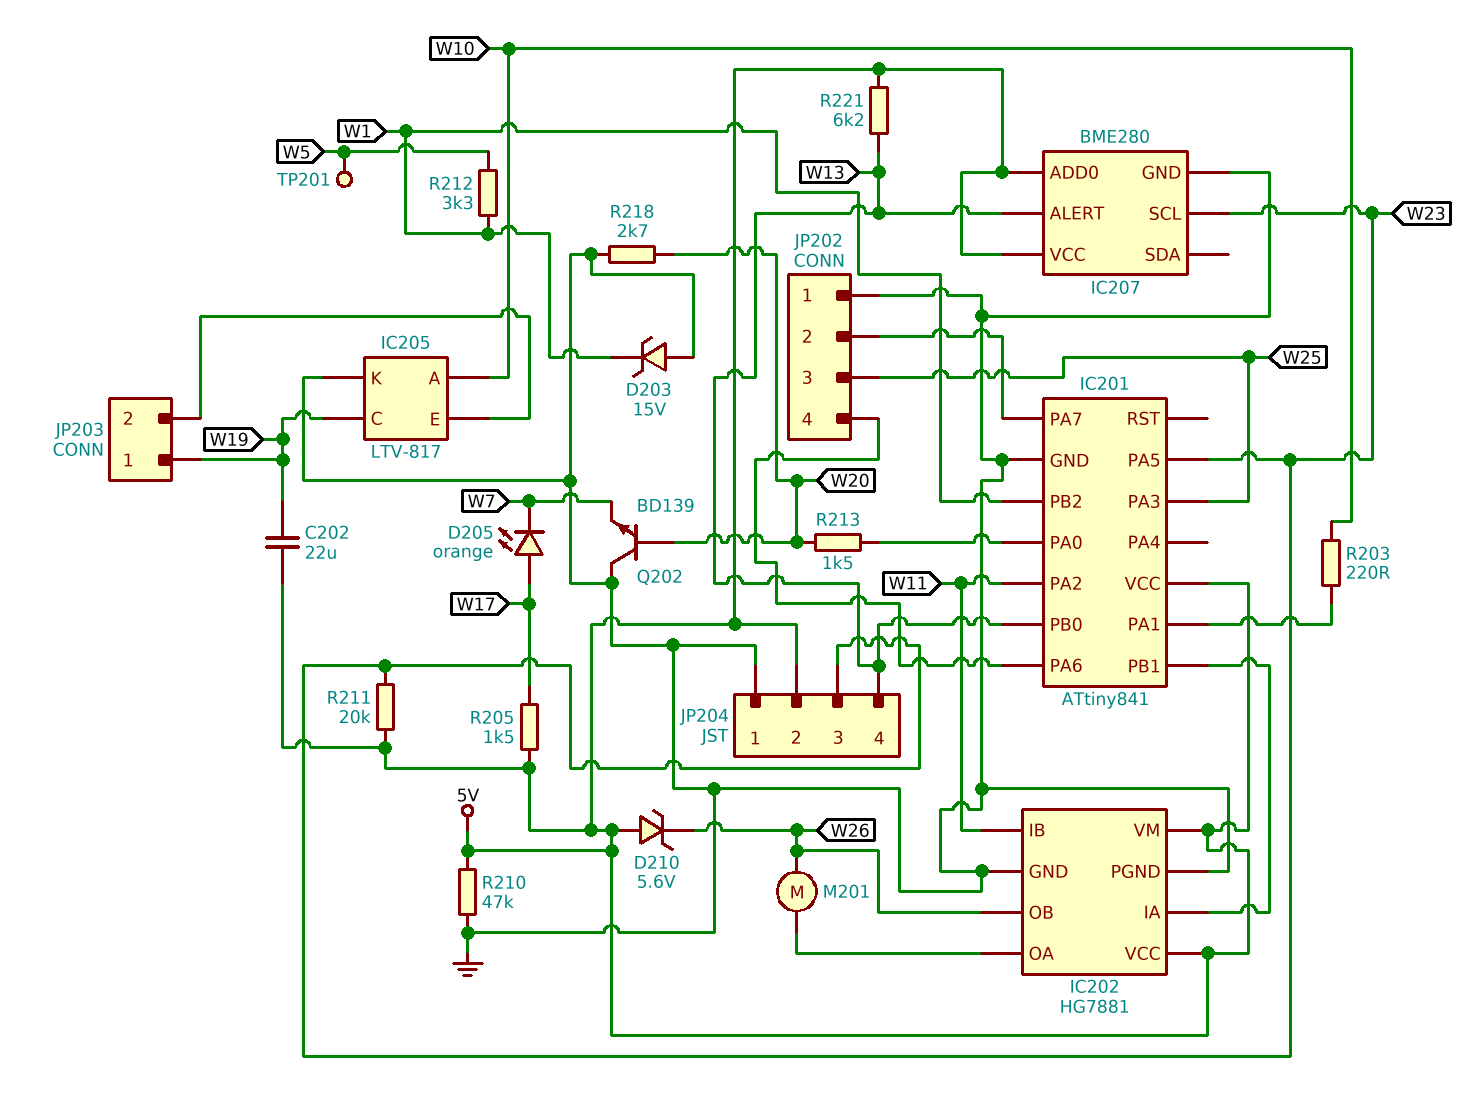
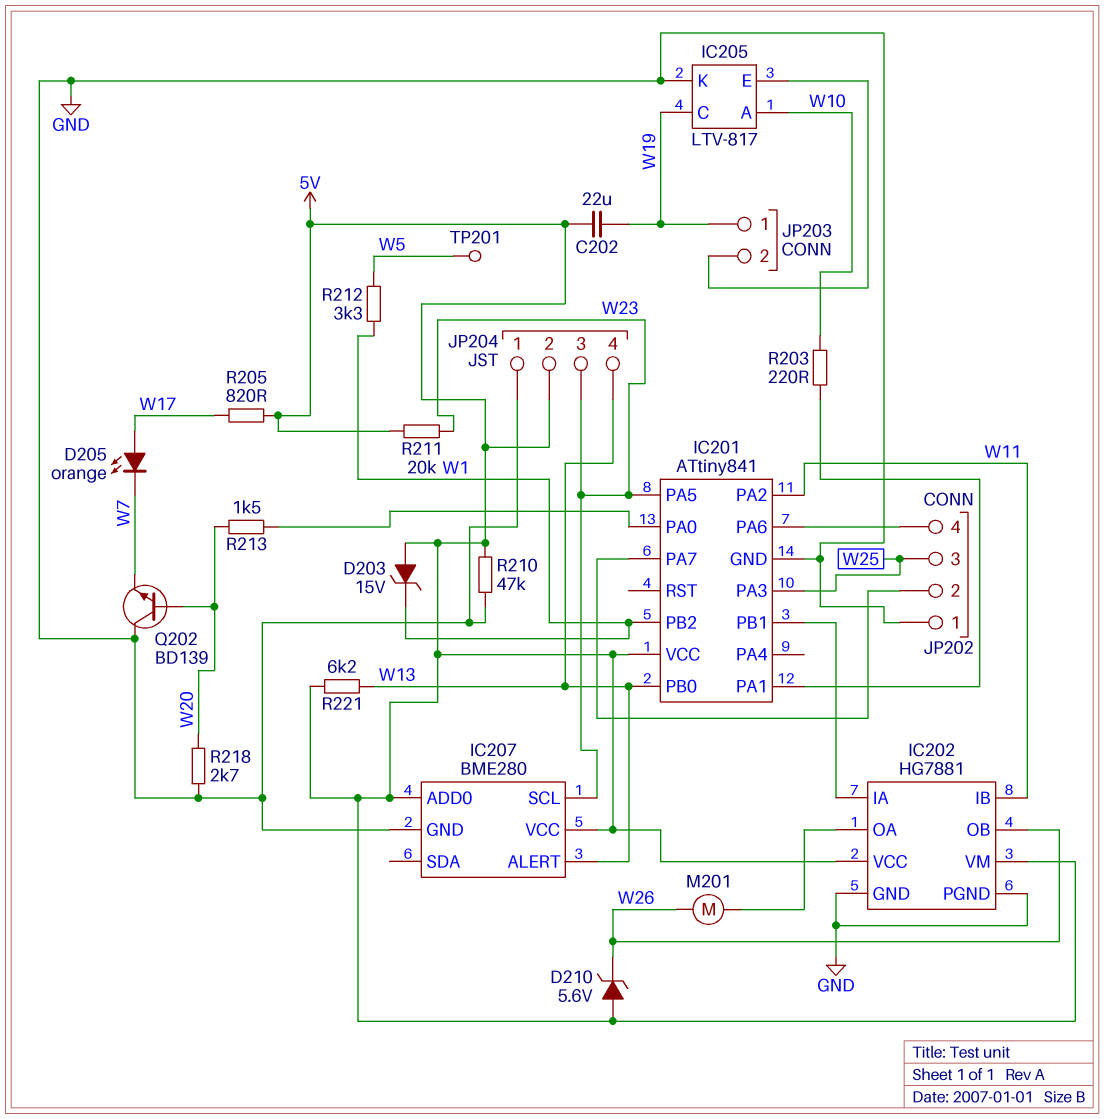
D203: zener 15V (A GND, K W1) -> zener 15V (A 5V, K W1)
R205: 1.5k (5V, W17) -> 820 (5V, W17)

